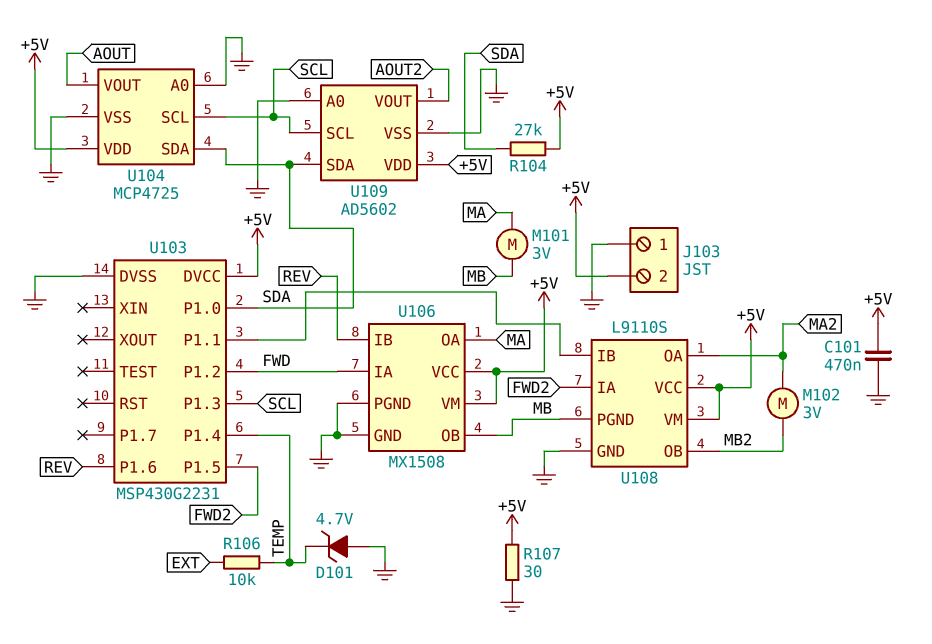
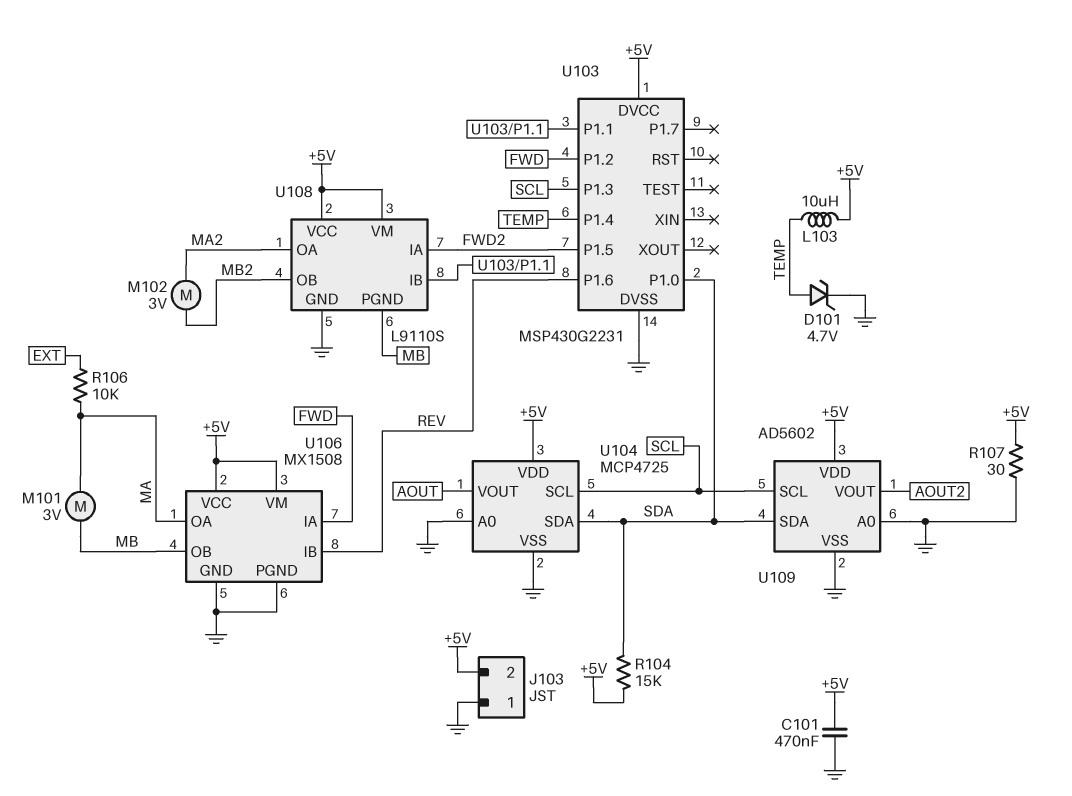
D101: zener 4.7V (A GND, K TEMP) -> zener 4.7V (A TEMP, K GND)
L103: none -> 10uH (+5V, TEMP)
R104: 27k (+5V, SDA) -> 15k (+5V, SDA)
R106: 10k (EXT, TEMP) -> 10k (EXT, MA)

